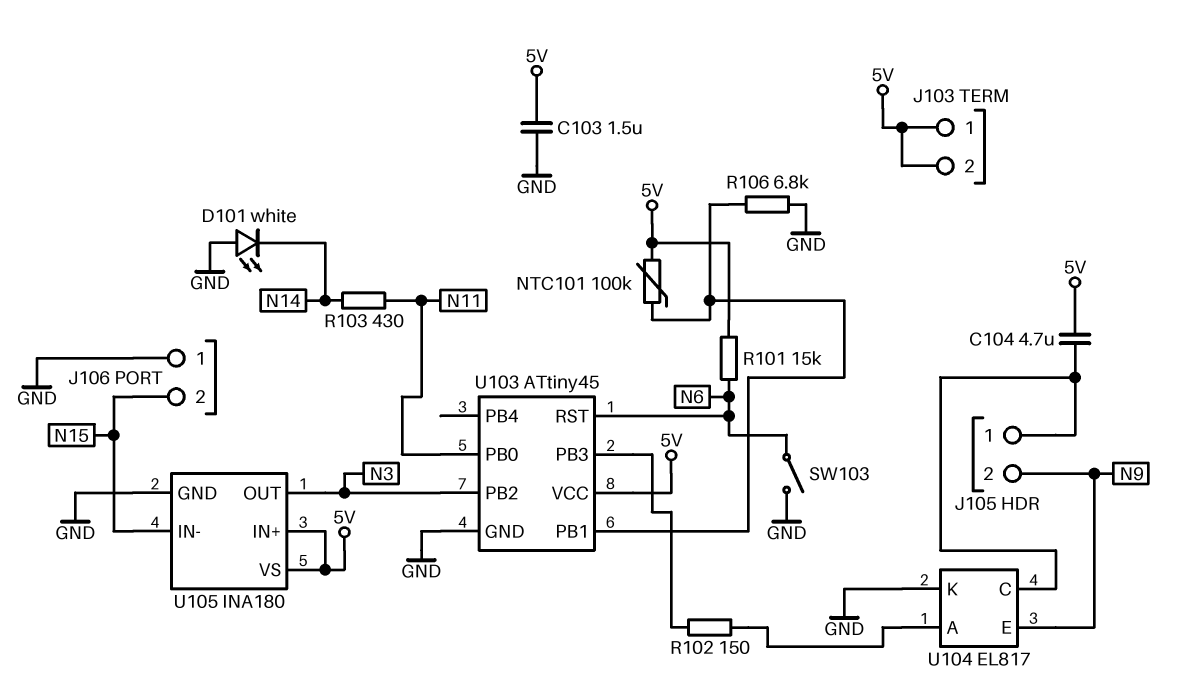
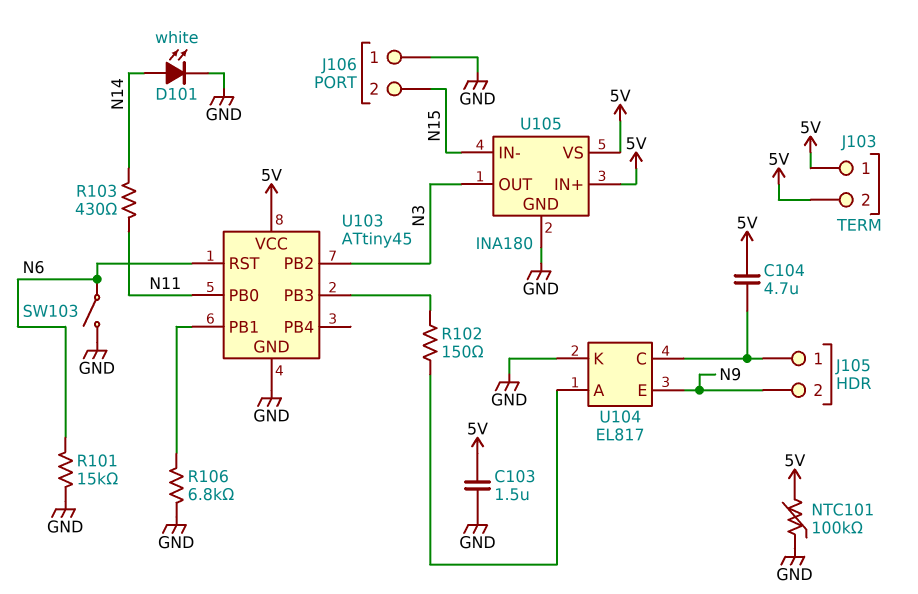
D101: LED white (A GND, K N14) -> LED white (A N14, K GND)
NTC101: 100k (5V, U103/PB1) -> 100k (5V, GND)
R101: 15k (5V, N6) -> 15k (GND, N6)

